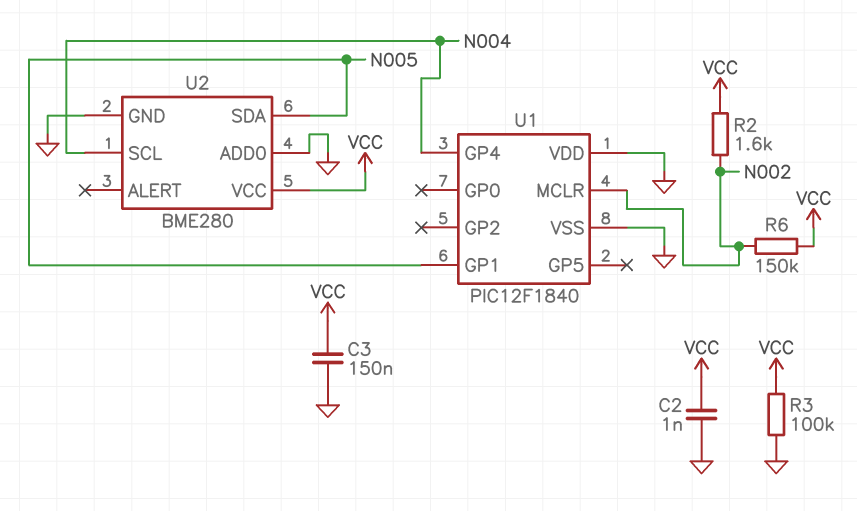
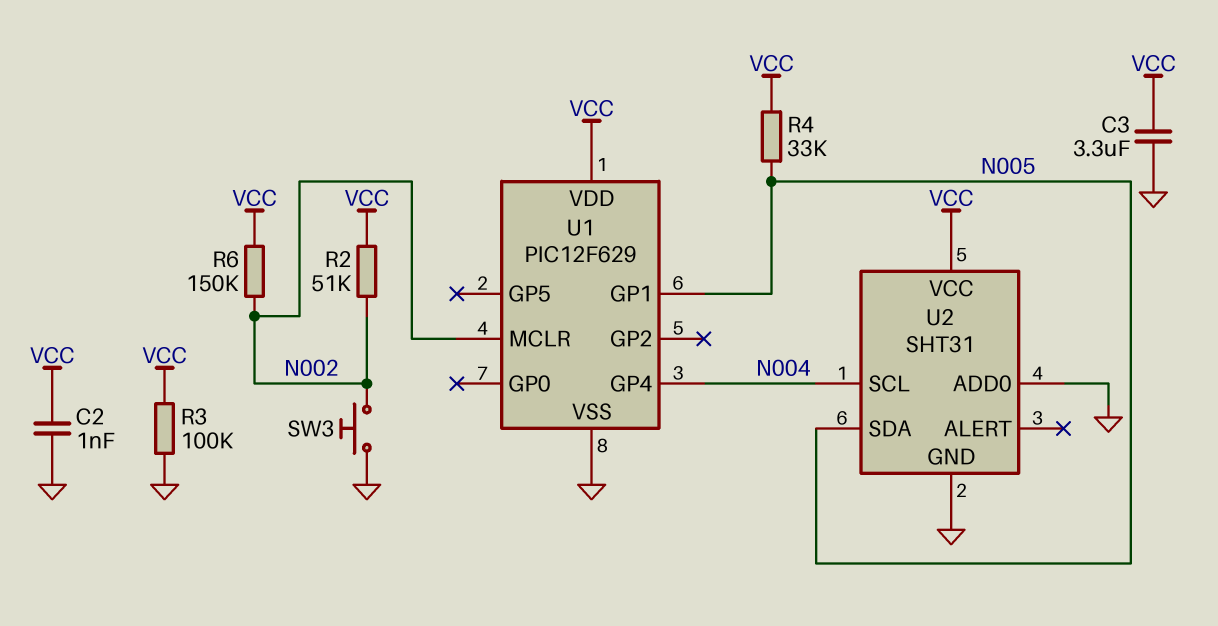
C3: 150nF (GND, VCC) -> 3.3uF (GND, VCC)
R2: 1.6k (N002, VCC) -> 51k (N002, VCC)
R4: none -> 33k (N005, VCC)
SW3: none -> button (GND, N002)
U1: PIC12F1840 -> PIC12F629
U1 pin VDD: GND -> VCC
U2: BME280 -> SHT31

